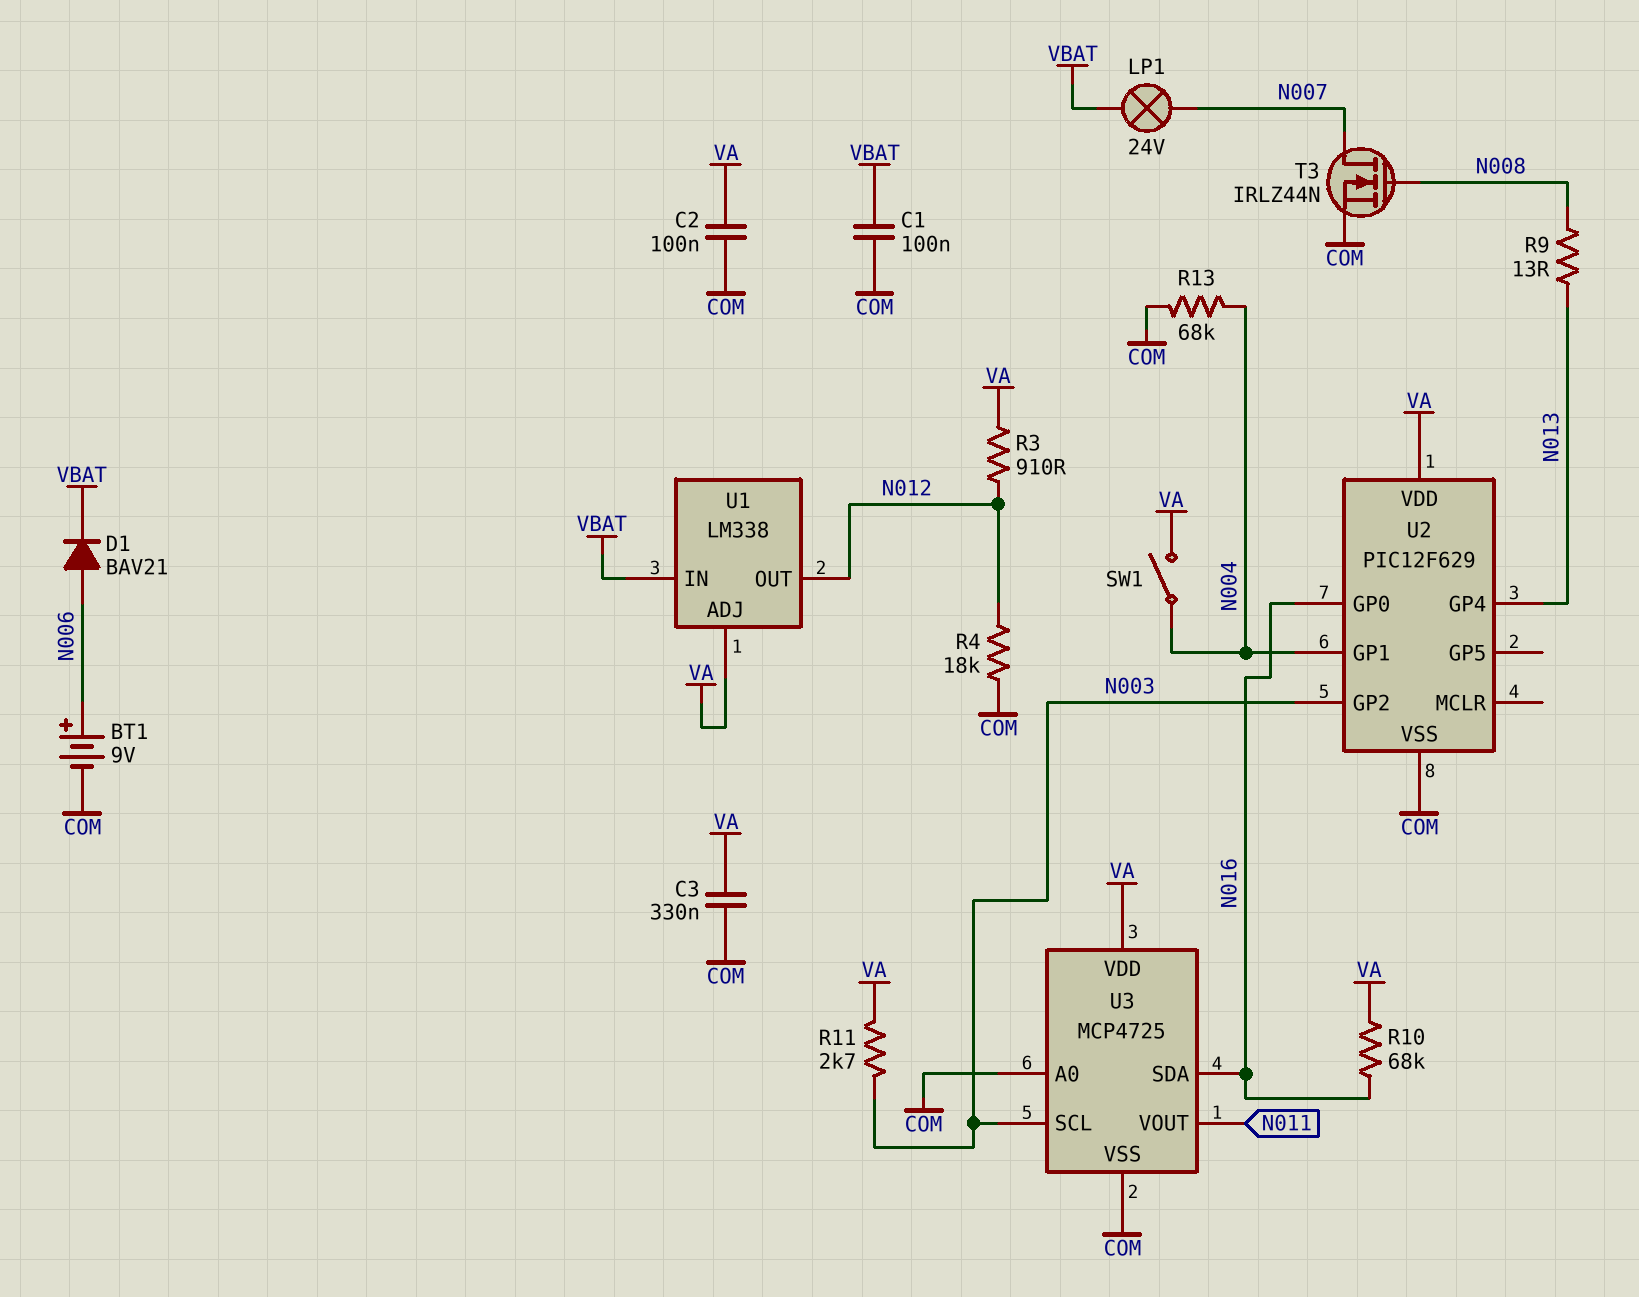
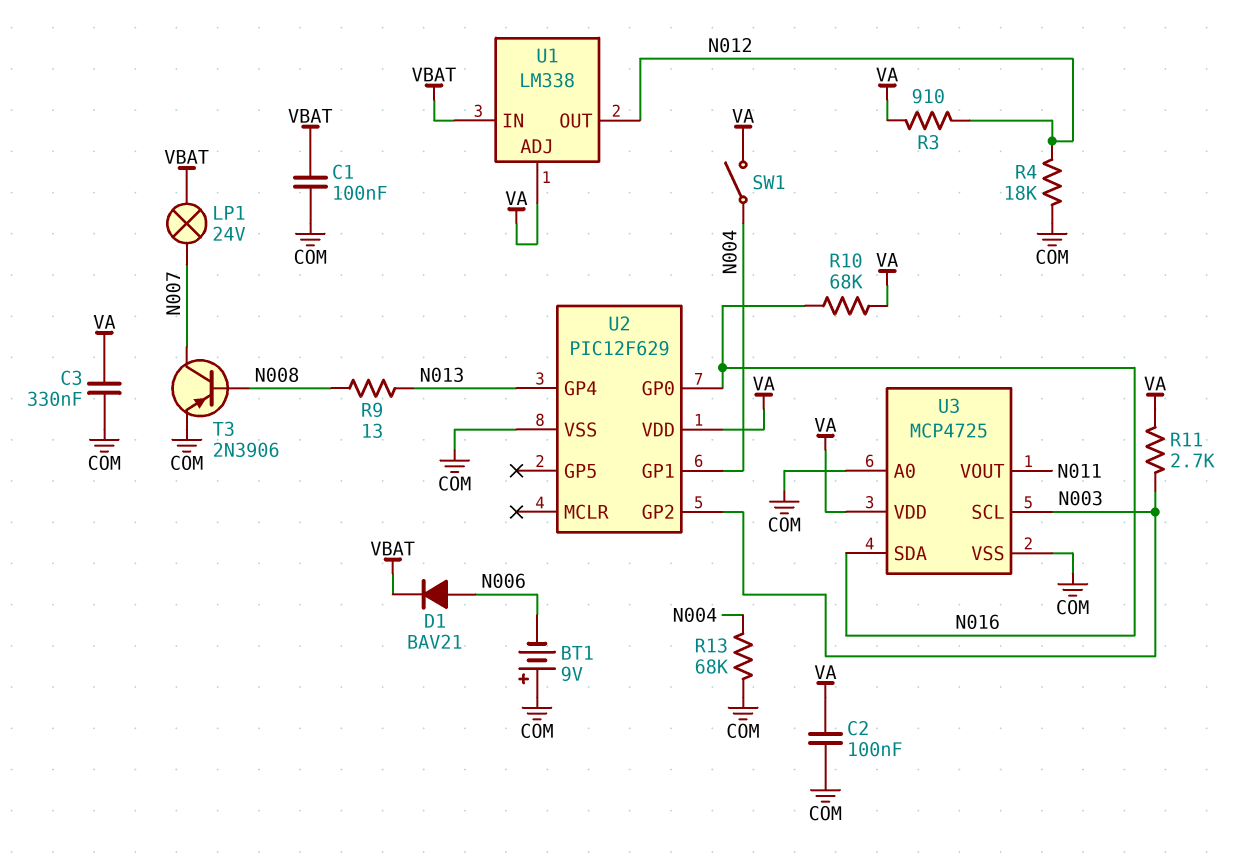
BT1: 9V (plus N006, minus COM) -> 9V (plus COM, minus N006)
T3: NMOS IRLZ44N (G N008, D N007, S COM) -> PNP 2N3906 (B N008, C N007, E COM)

